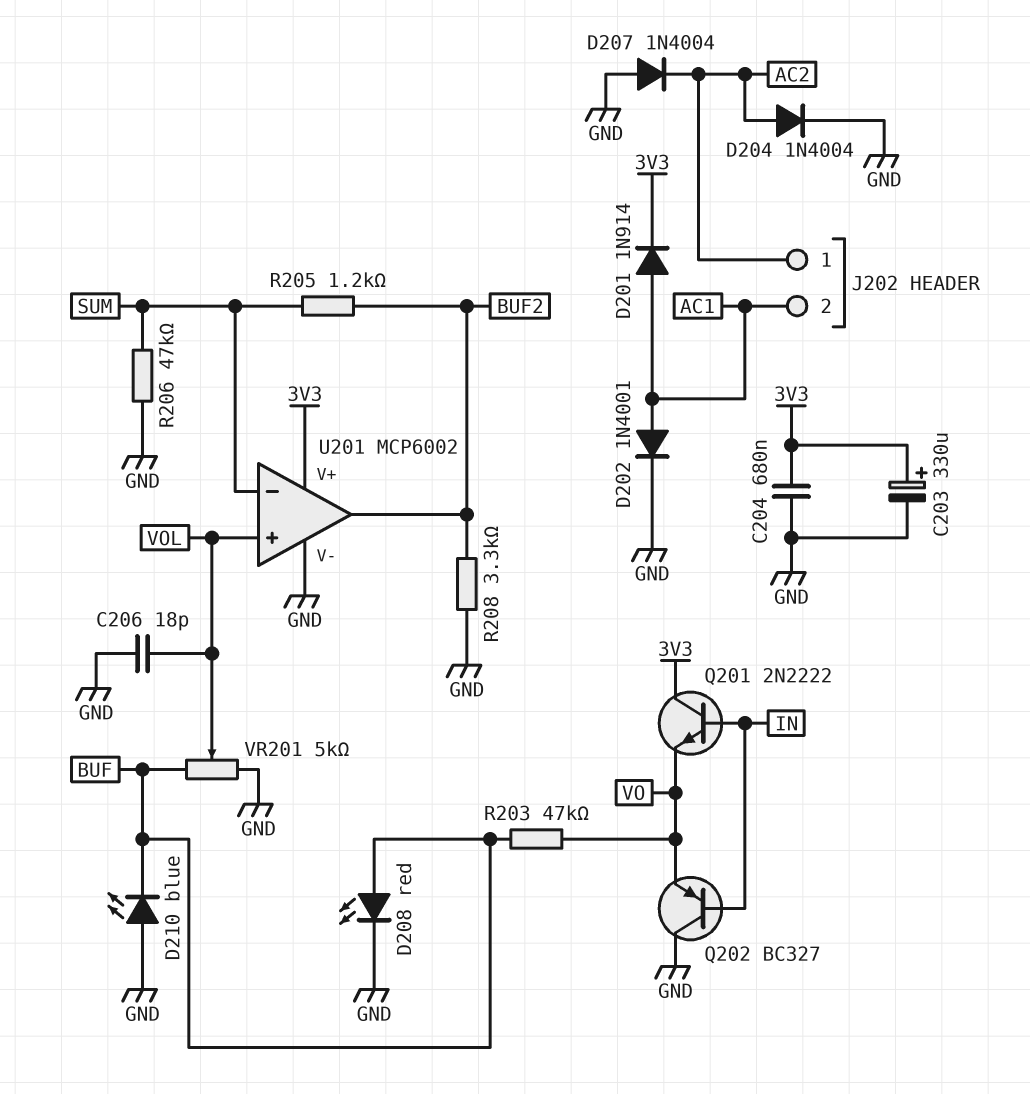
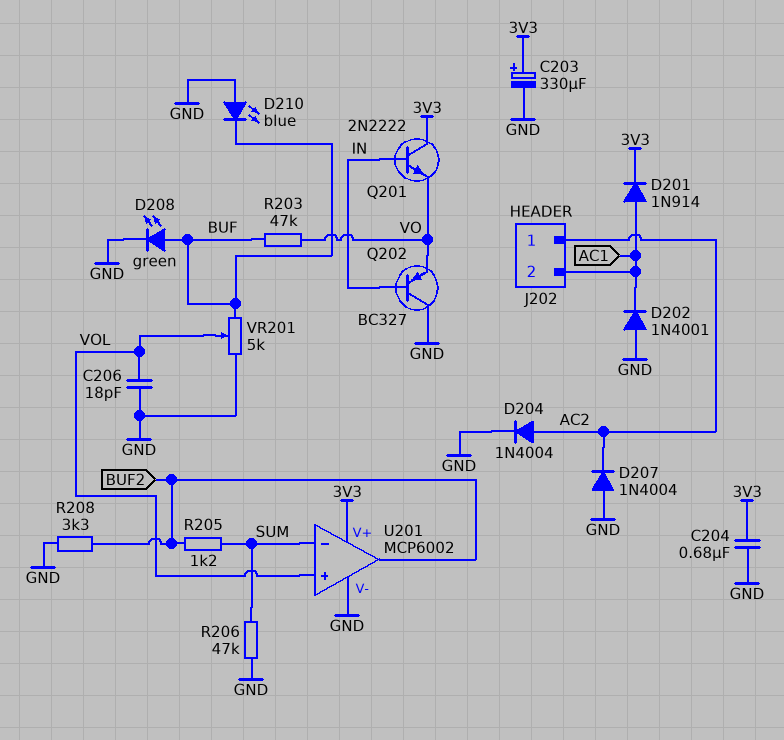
D202: diode 1N4001 (A AC1, K GND) -> diode 1N4001 (A GND, K AC1)
D208: LED red (A BUF, K GND) -> LED green (A BUF, K GND)

